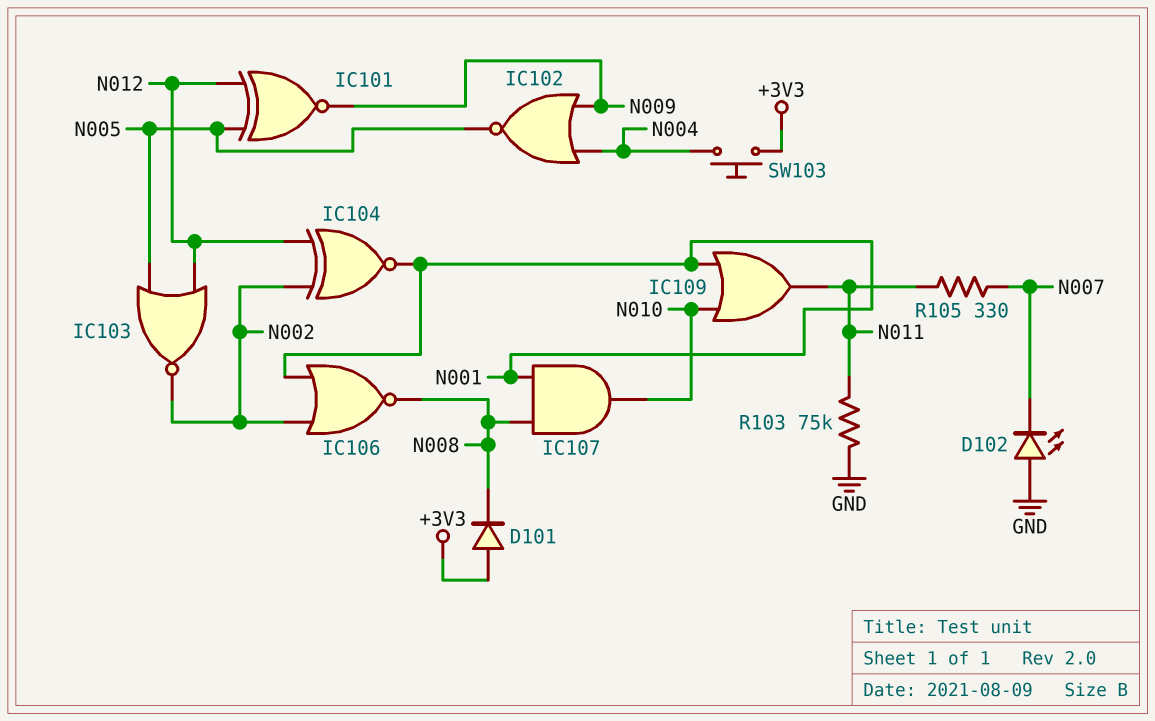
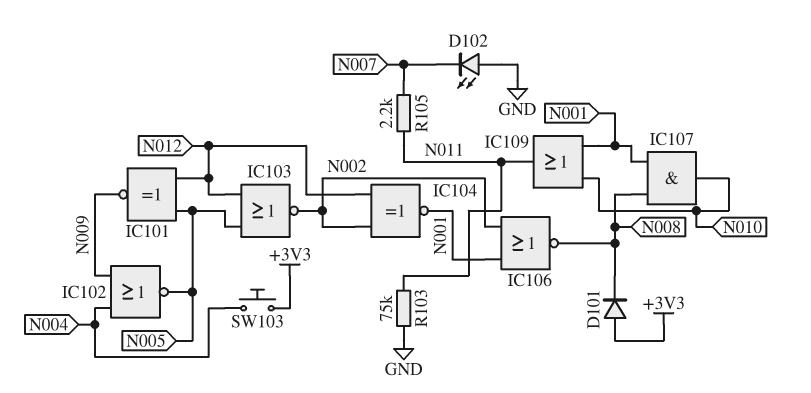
R105: 330 (N007, N011) -> 2.2k (N007, N011)

